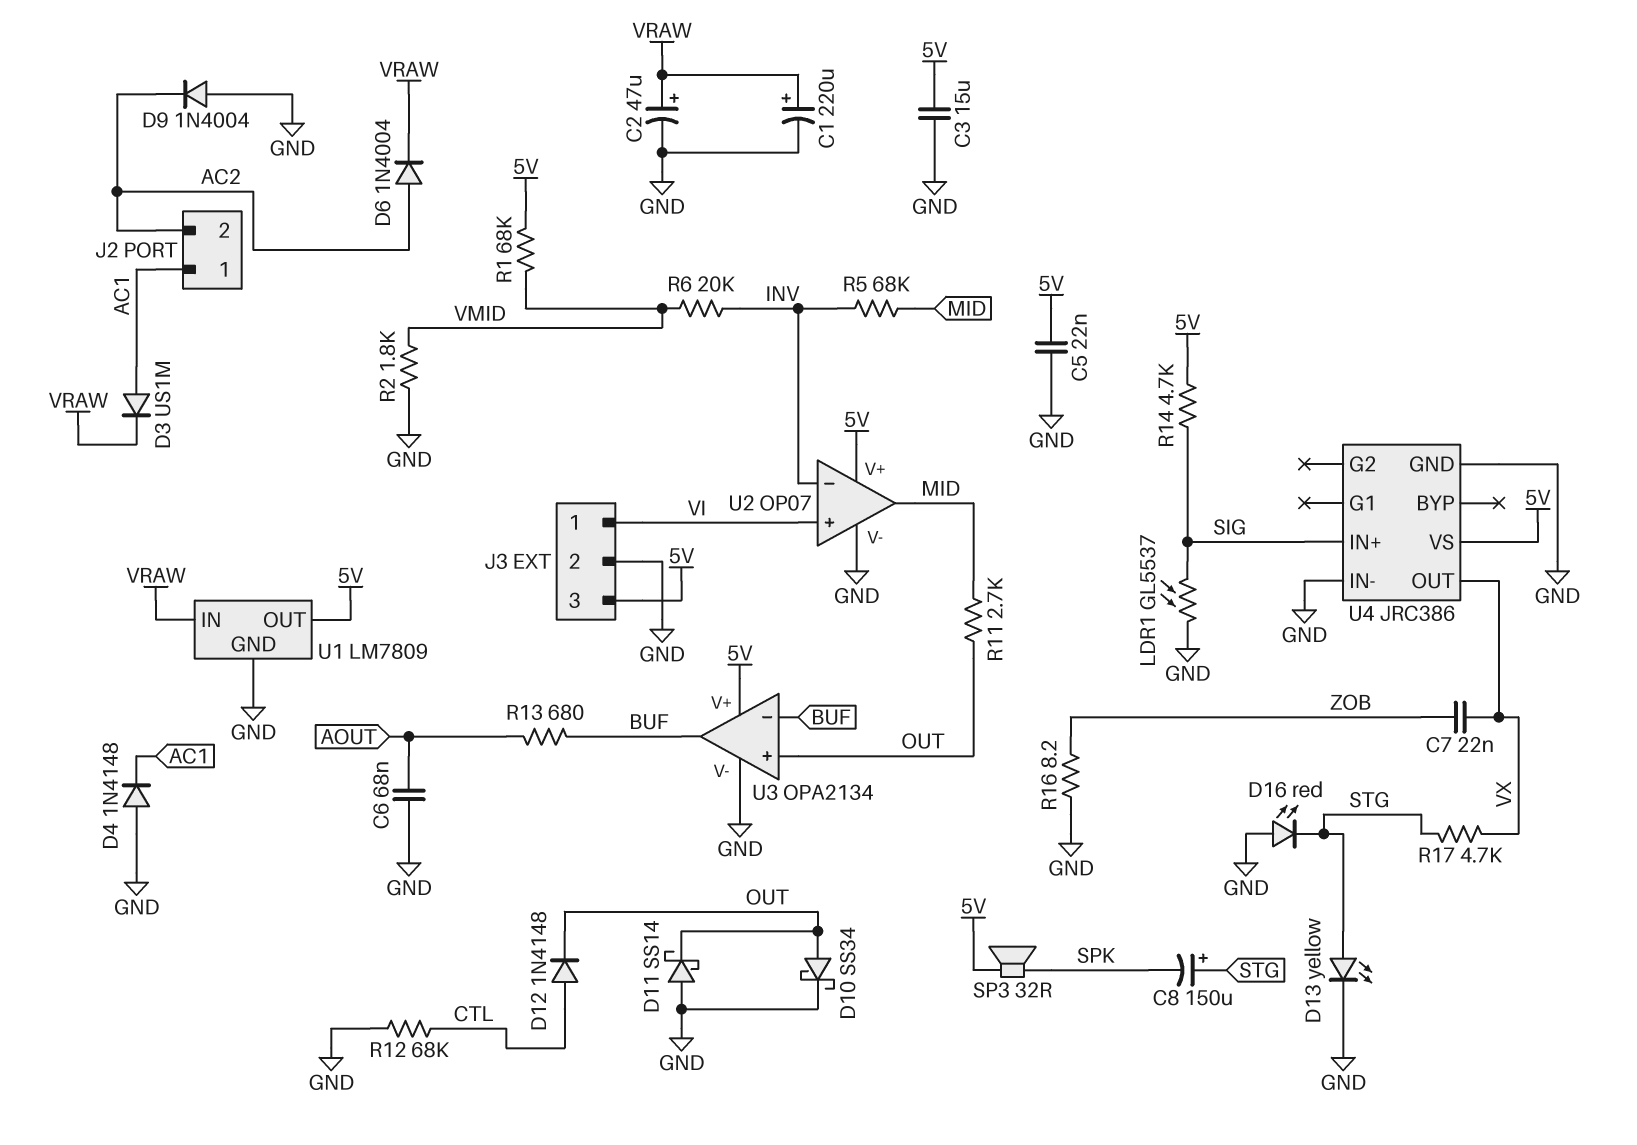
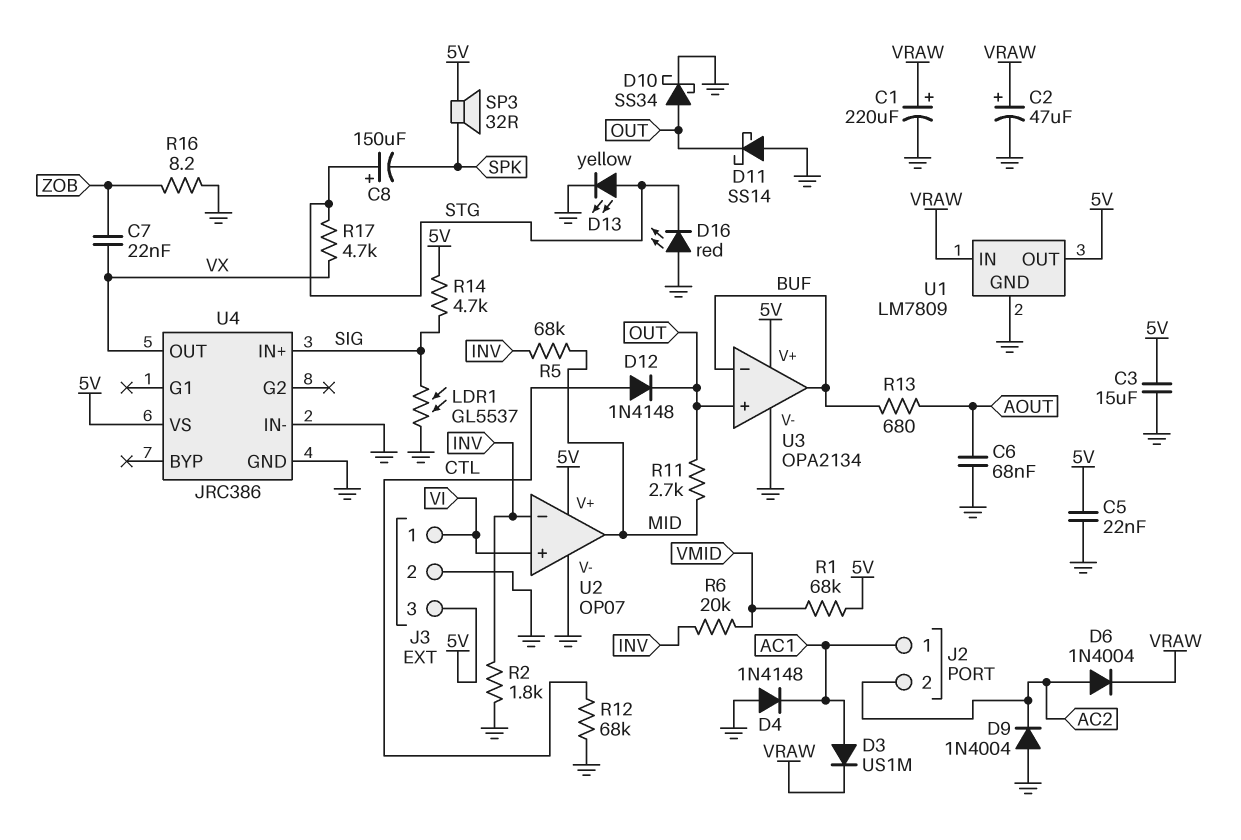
R2: 1.8k (GND, VMID) -> 1.8k (GND, INV)

